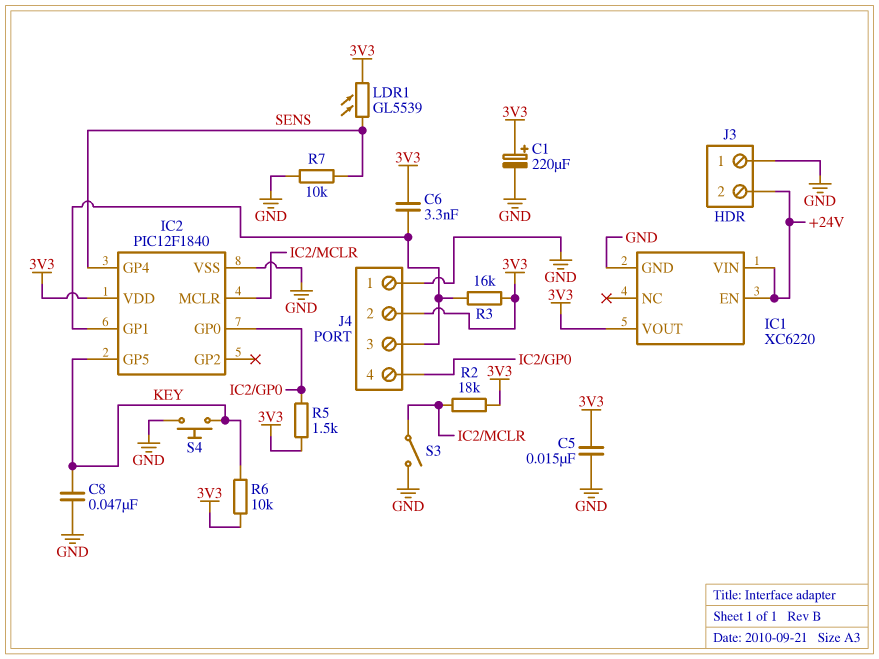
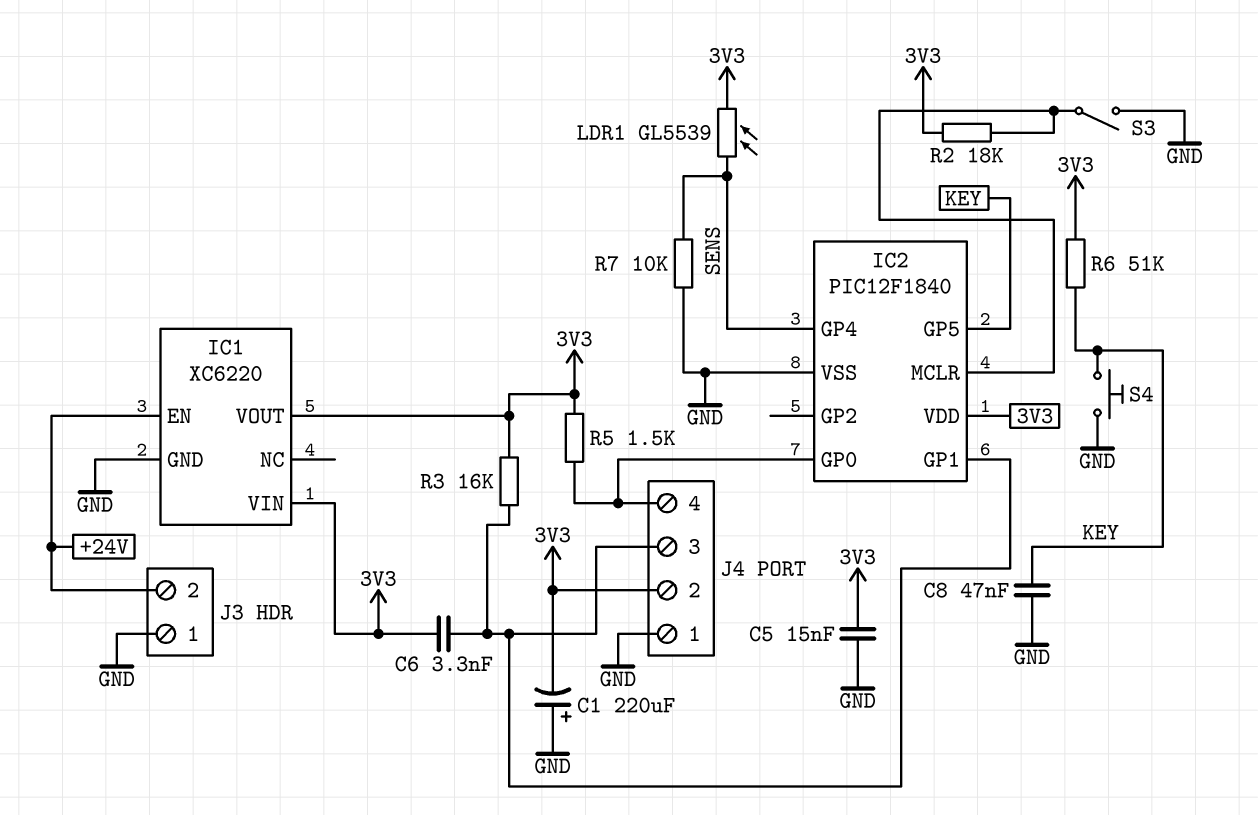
C1: 220uF (plus 3V3, minus GND) -> 220uF (plus GND, minus 3V3)
IC1 pin VIN: +24V -> 3V3
R6: 10k (3V3, KEY) -> 51k (3V3, KEY)

